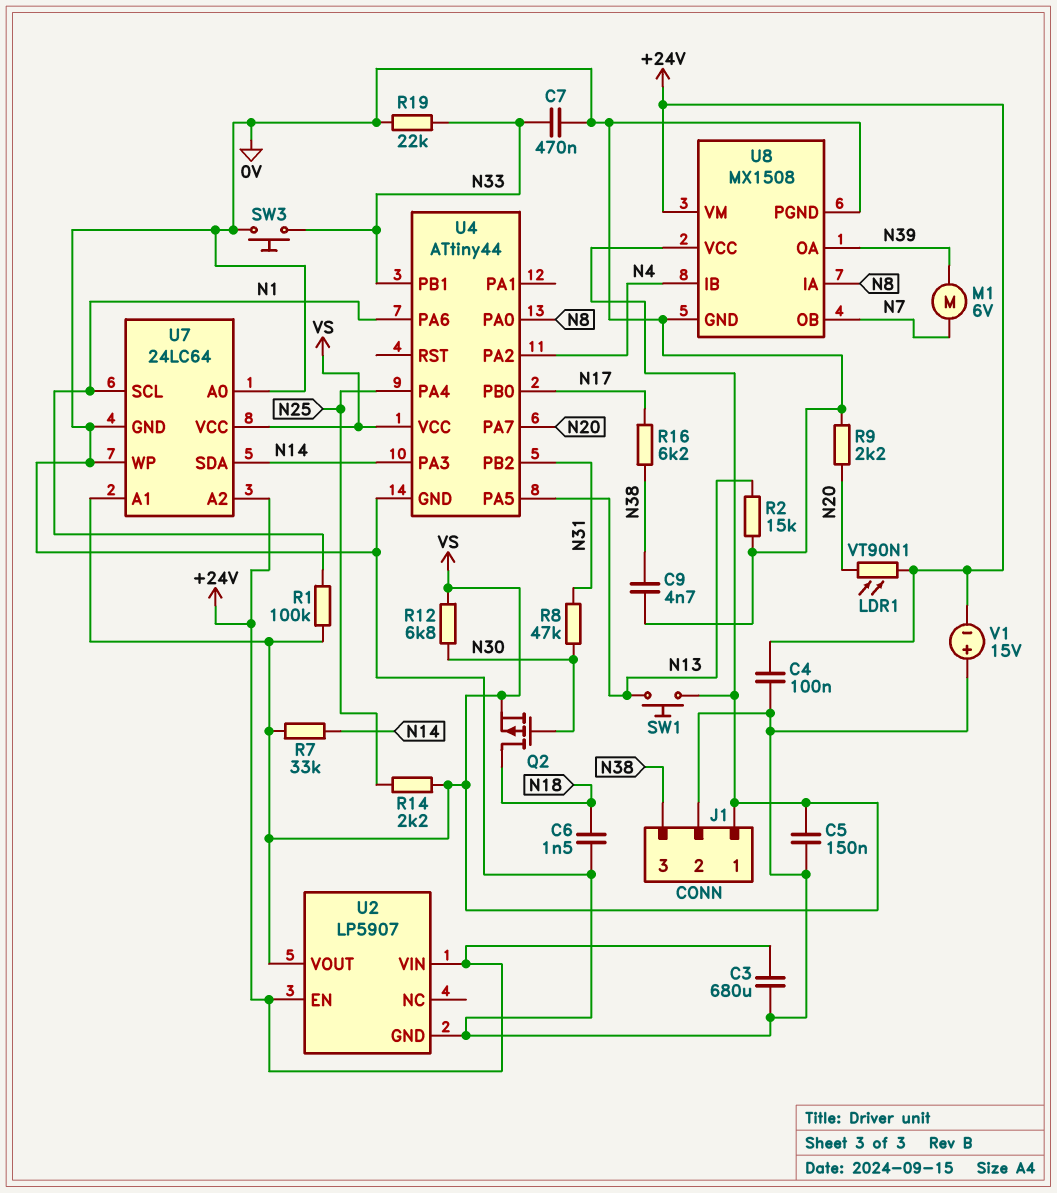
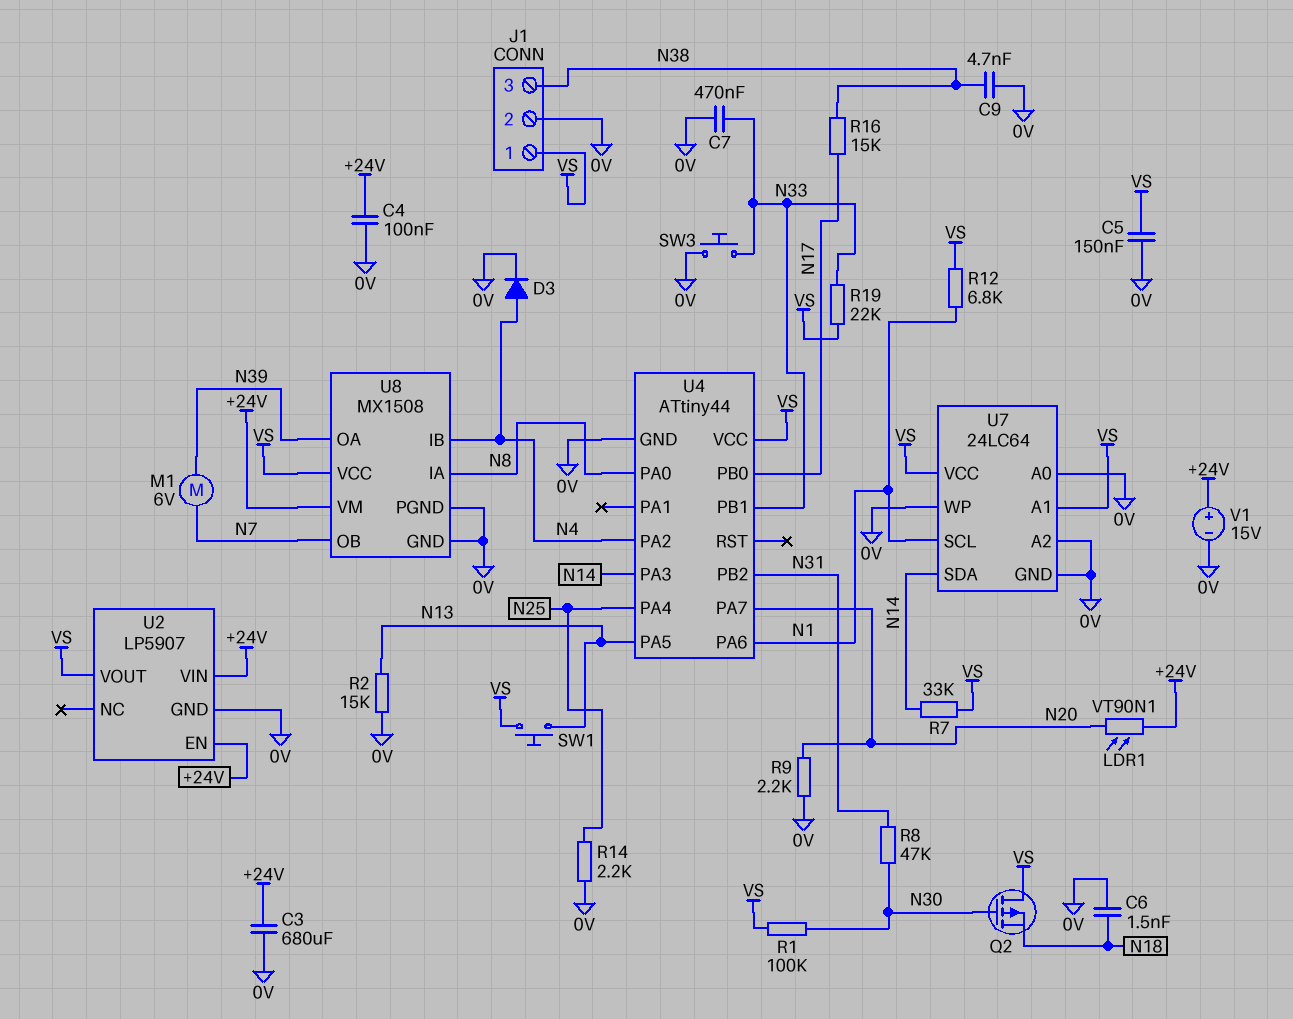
D3: none -> diode (A N4, K 0V)
Q2: PMOS (G N30, D N18, S VS) -> PMOS (G N30, D VS, S N18)
R1: 100k (N1, VS) -> 100k (N30, VS)
R12: 6.8k (N30, VS) -> 6.8k (N1, VS)
R14: 2.2k (N25, VS) -> 2.2k (0V, N25)
R16: 6.2k (N17, N38) -> 15k (N17, N38)
R19: 22k (0V, N33) -> 22k (N33, VS)
U7 pin A2: +24V -> 0V
V1: 15V (plus 0V, minus +24V) -> 15V (plus +24V, minus 0V)

